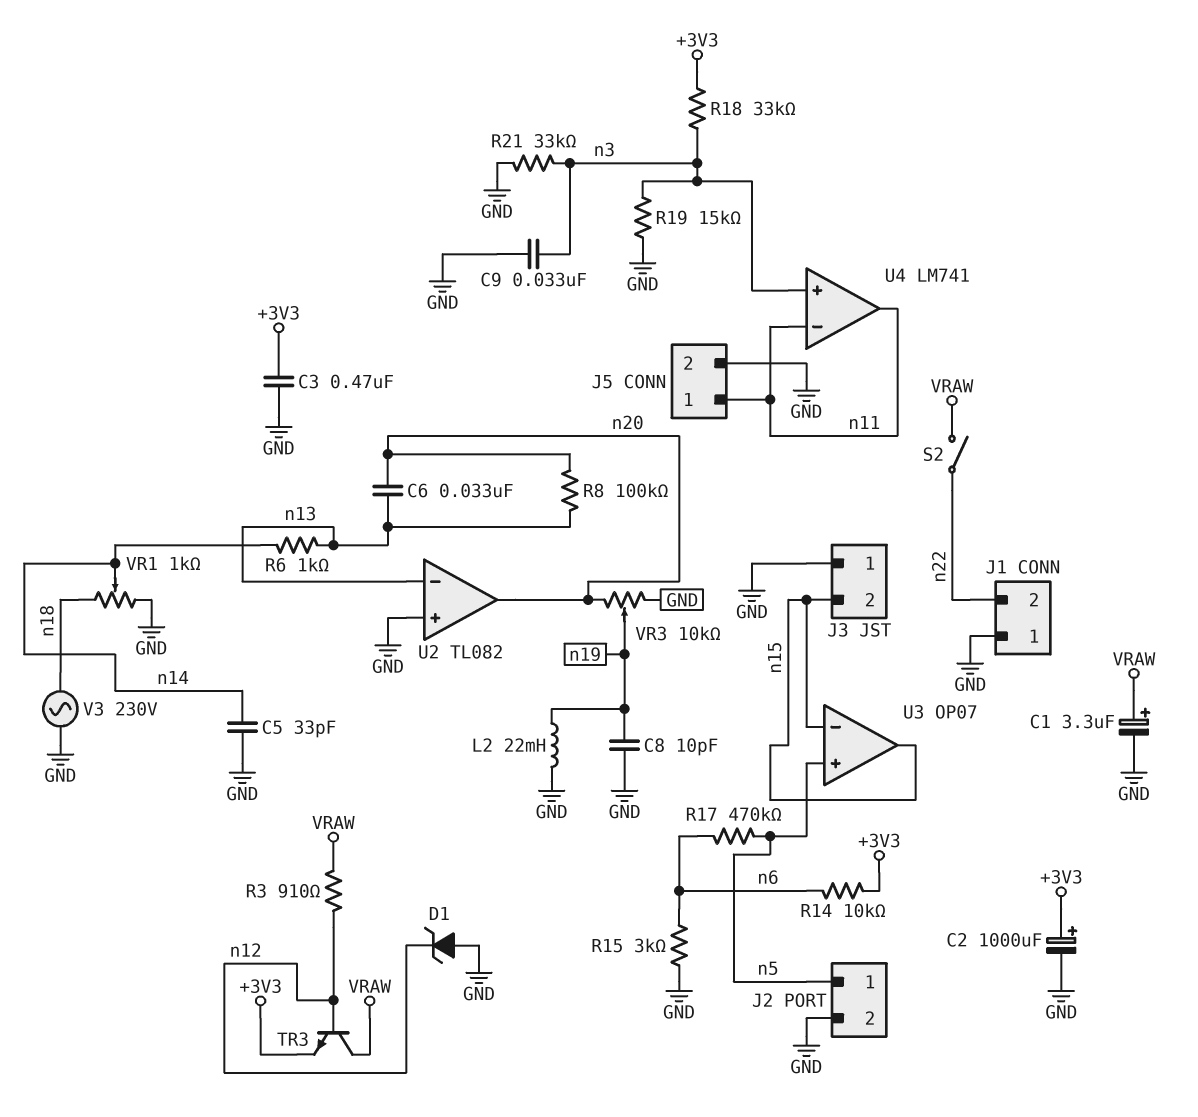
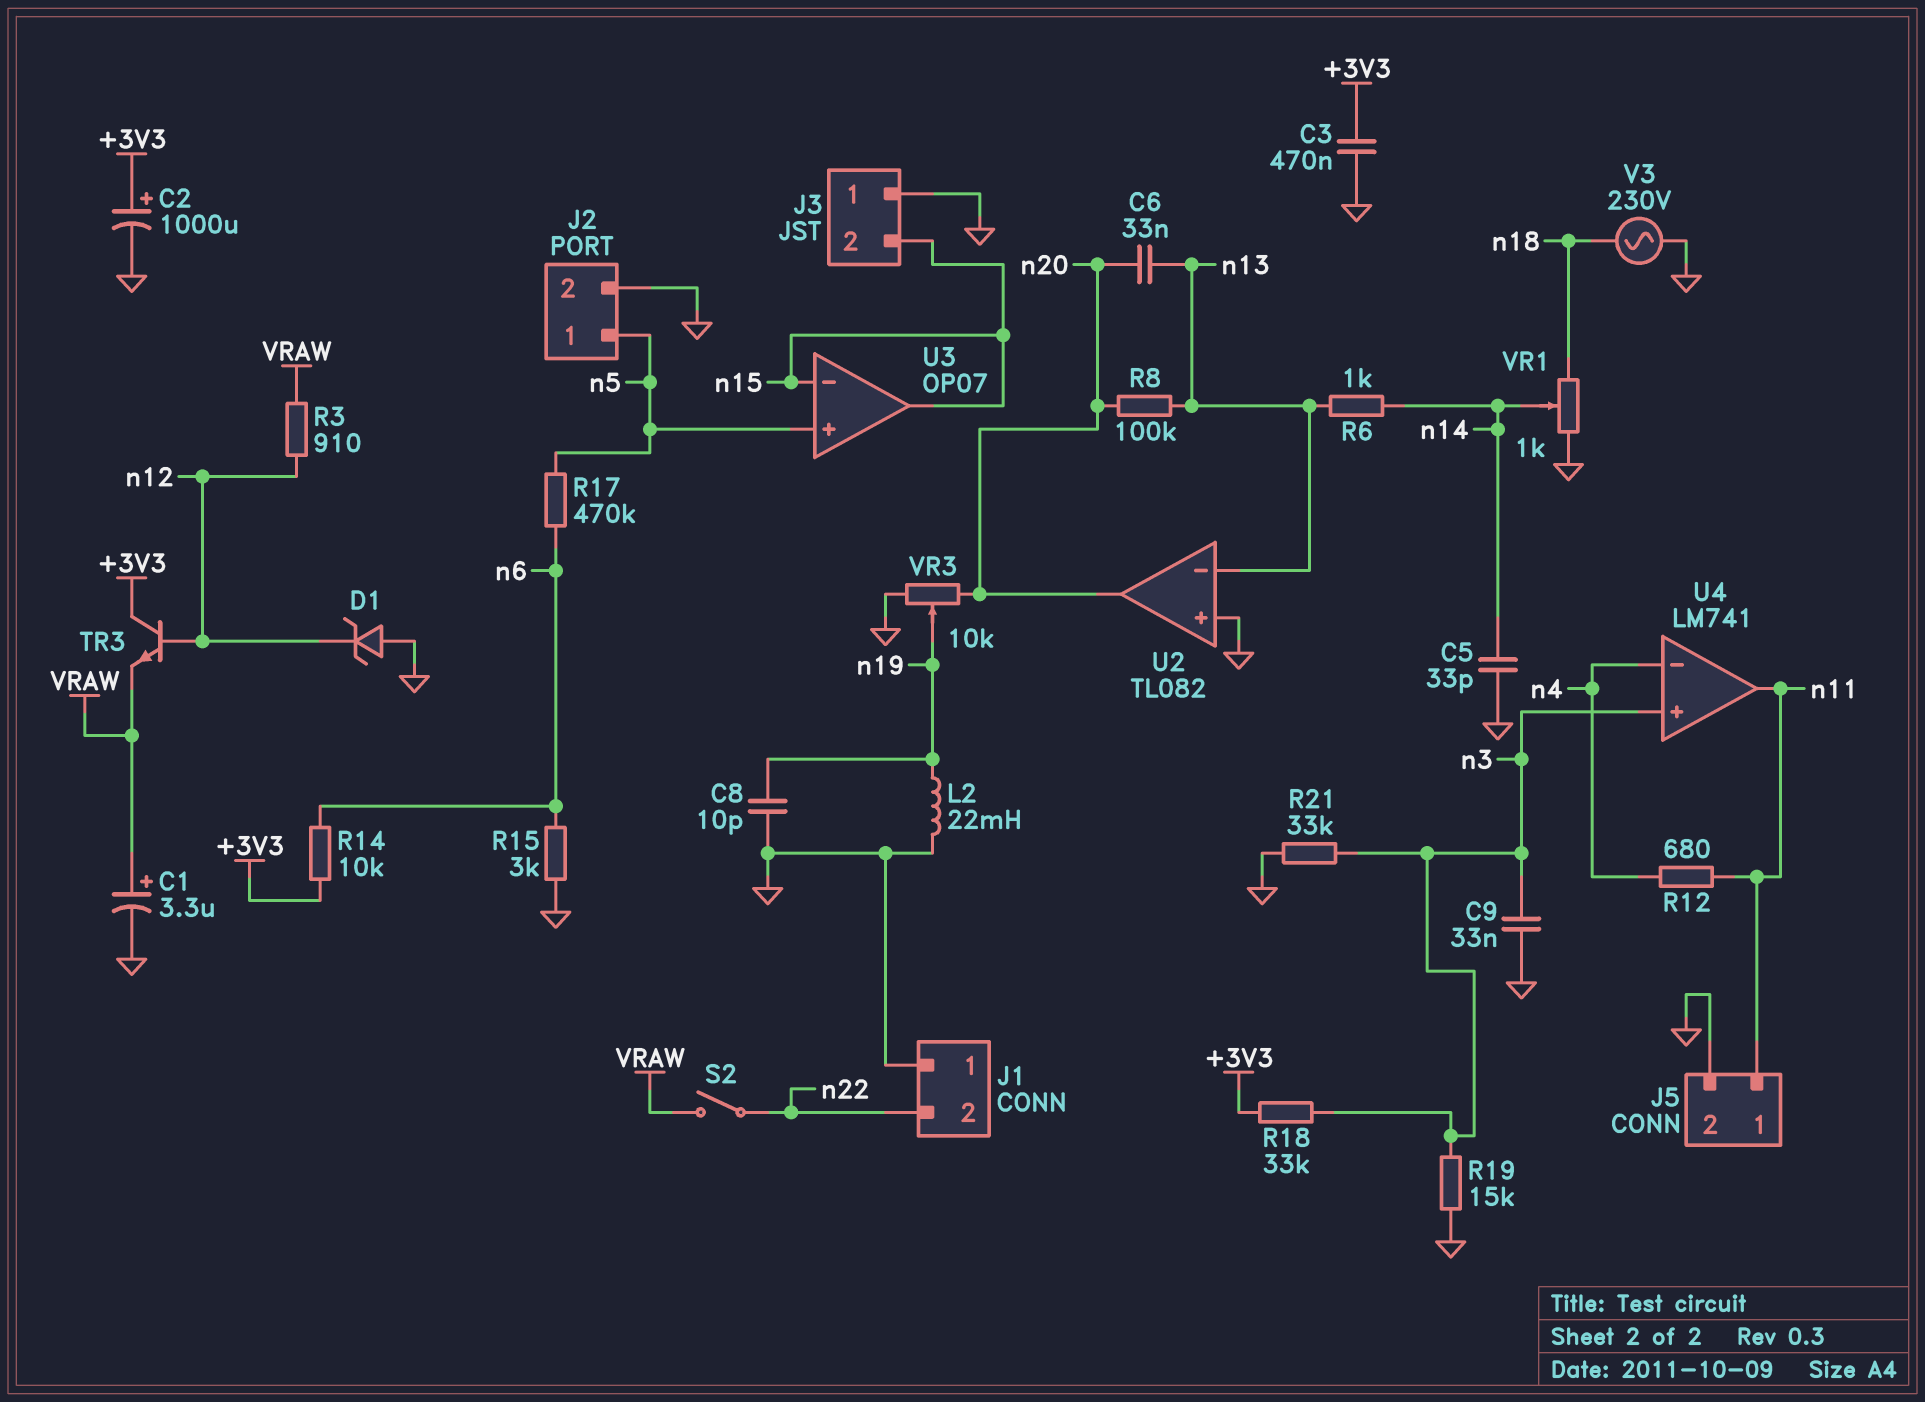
R12: none -> 680 (n4, n11)
TR3: NPN (B n12, C VRAW, E +3V3) -> NPN (B n12, C +3V3, E VRAW)
U4 pin in-: n11 -> n4

